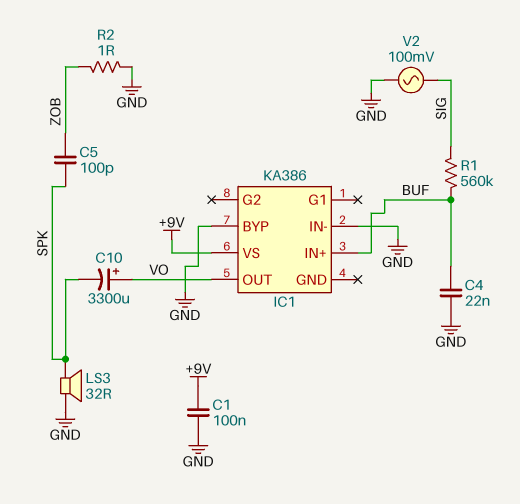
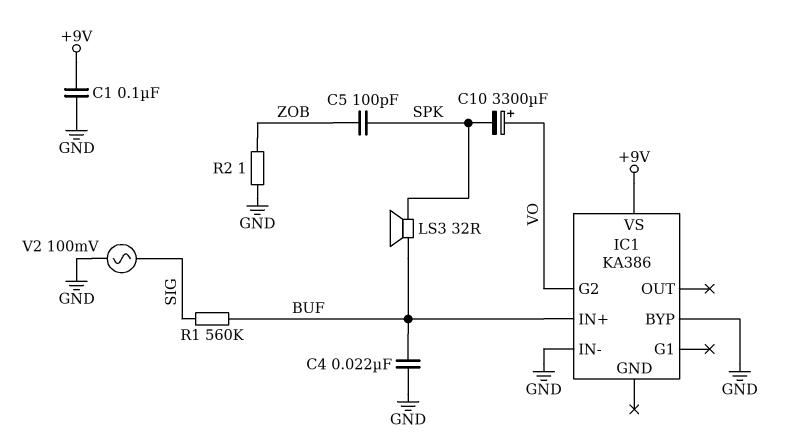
IC1 pin G2: none -> VO
IC1 pin OUT: VO -> none
LS3: speaker 32R (GND, SPK) -> speaker 32R (BUF, SPK)

